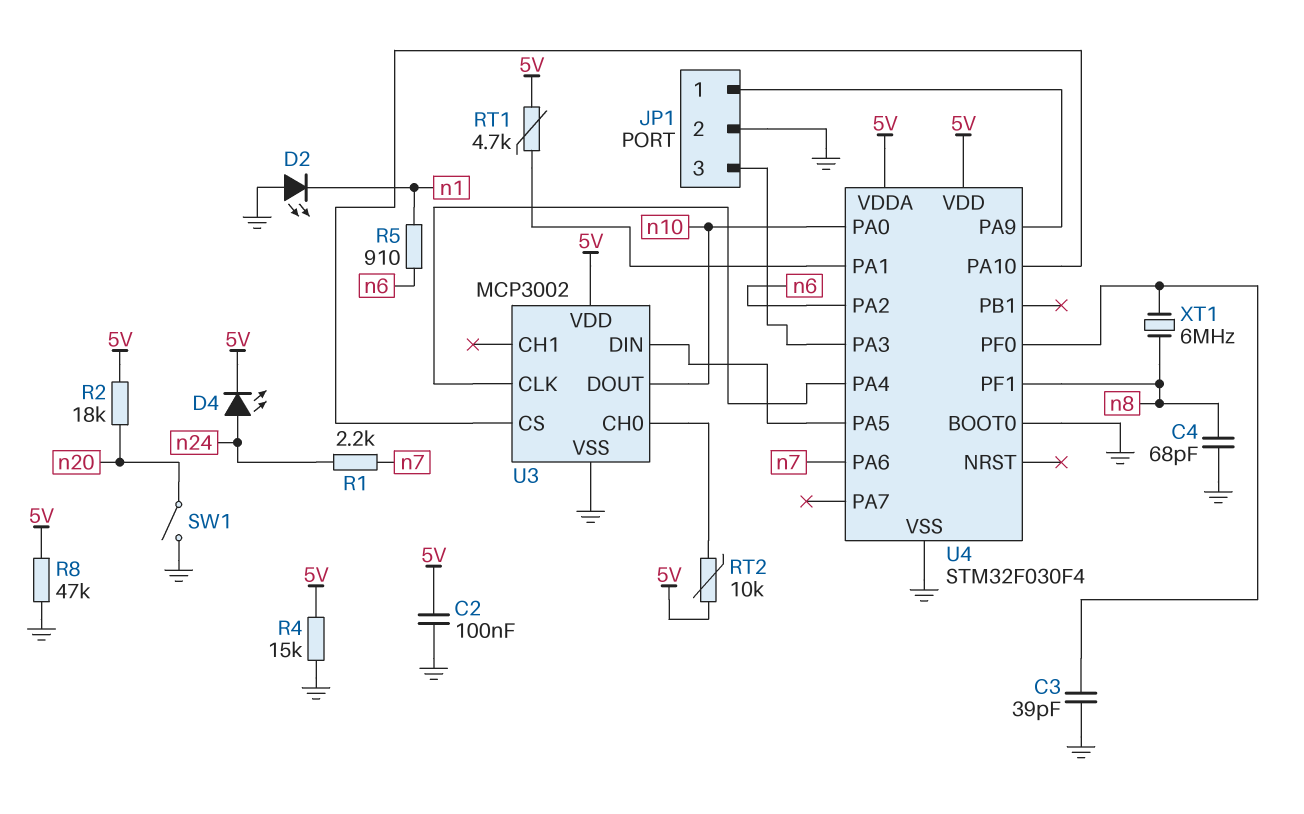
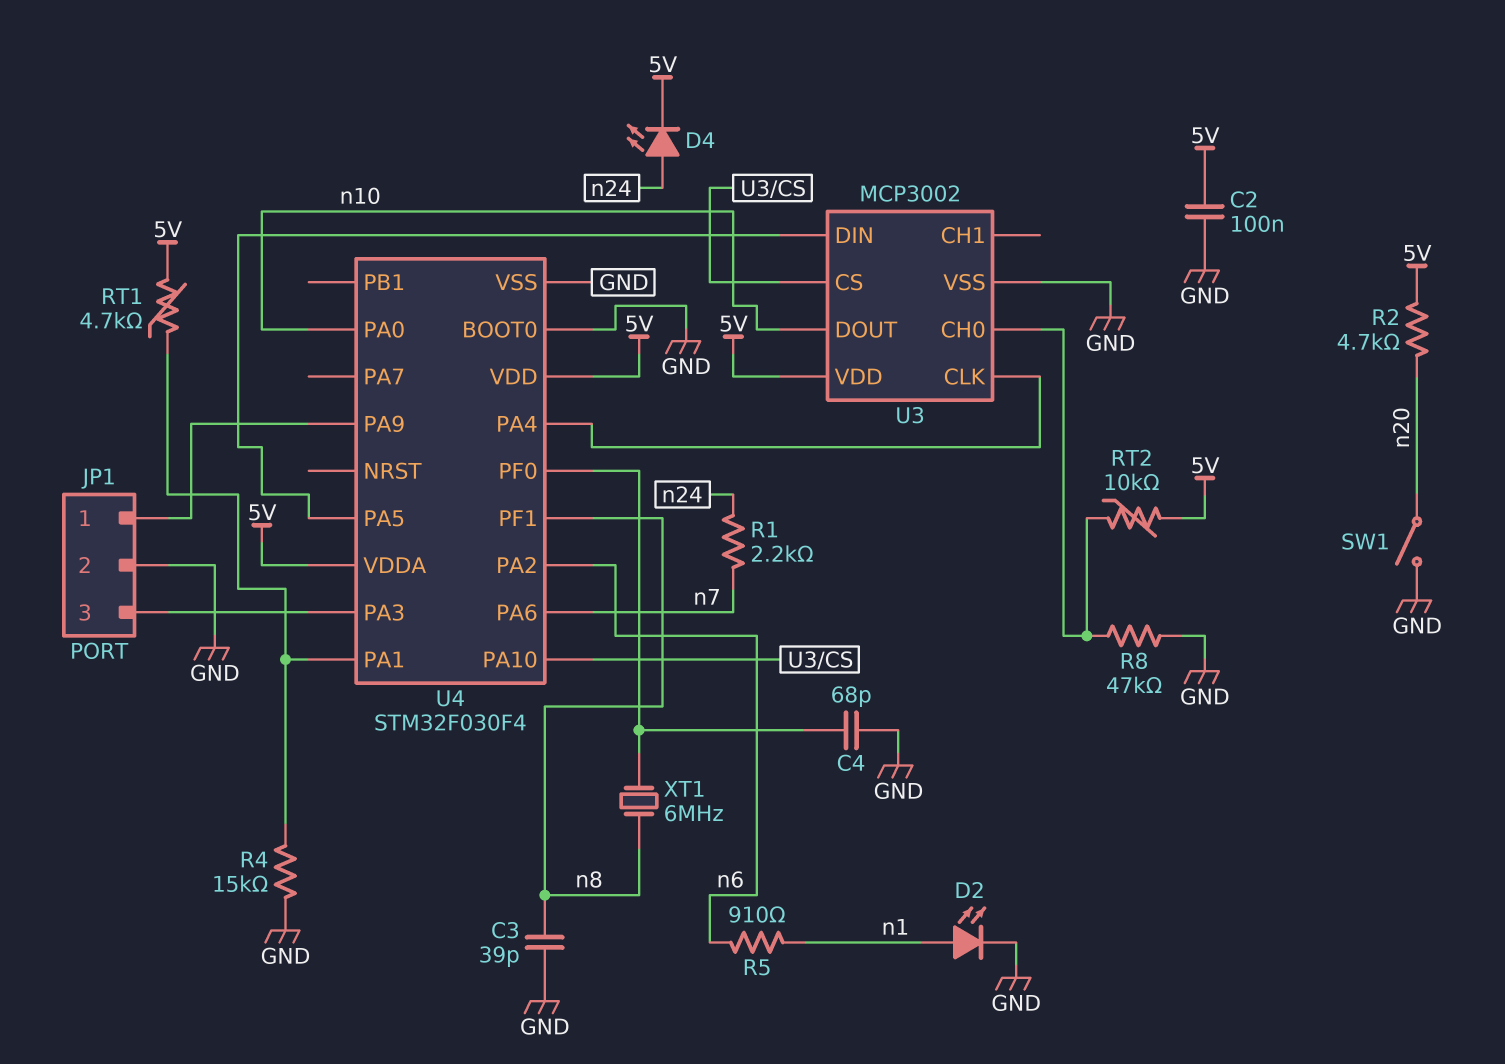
C3: 39pF (GND, U4/PF0) -> 39pF (GND, n8)
C4: 68pF (GND, n8) -> 68pF (GND, U4/PF0)
D2: LED (A GND, K n1) -> LED (A n1, K GND)
R2: 18k (5V, n20) -> 4.7k (5V, n20)
R4: 15k (5V, GND) -> 15k (GND, U4/PA1)
R8: 47k (5V, GND) -> 47k (GND, U3/CH0)

